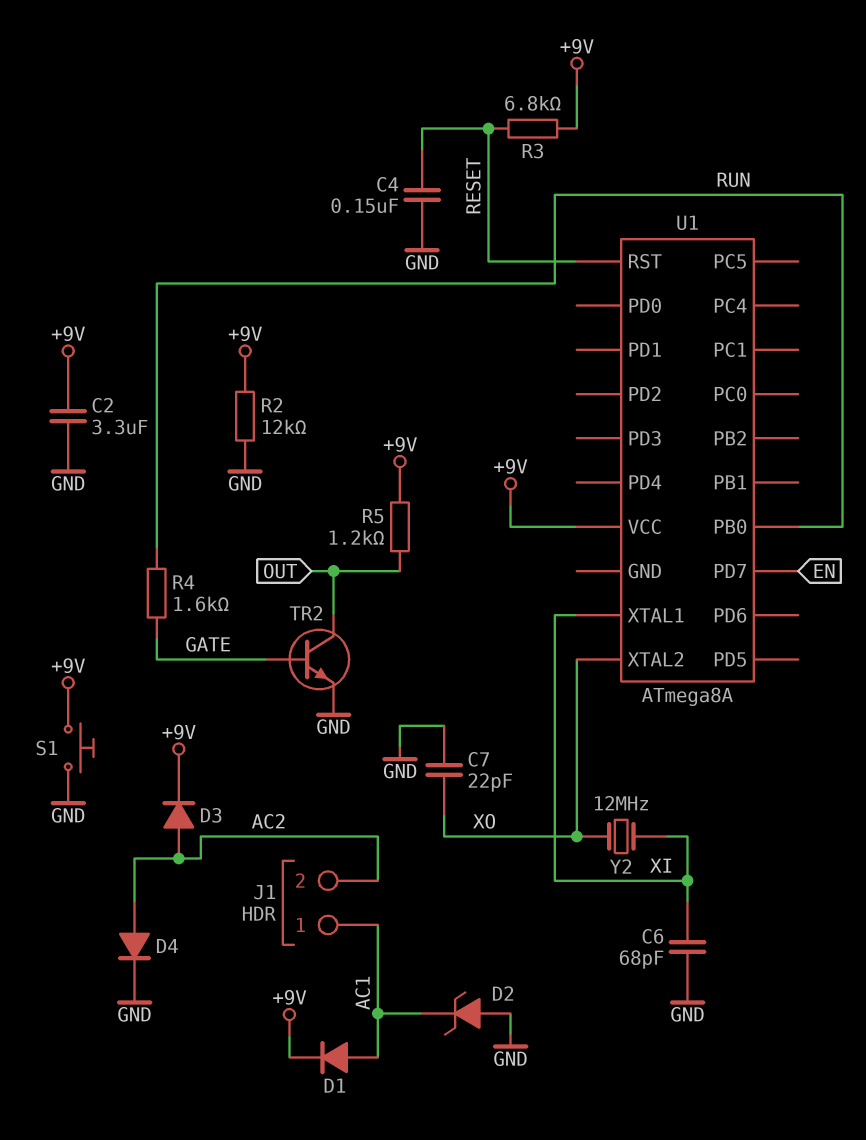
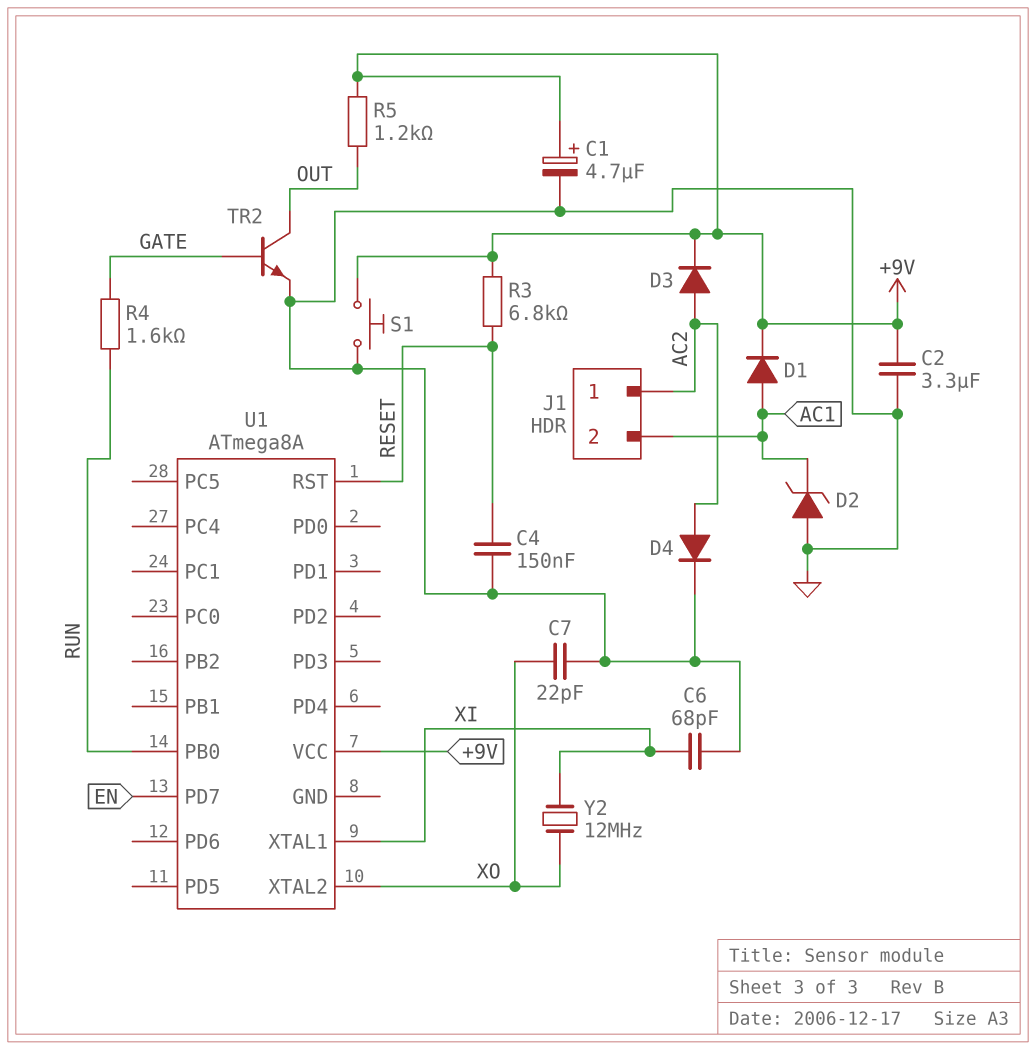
C1: none -> 4.7uF (plus +9V, minus GND)
J1 pin 1: AC1 -> AC2
J1 pin 2: AC2 -> AC1
R2: 12k (+9V, GND) -> none

